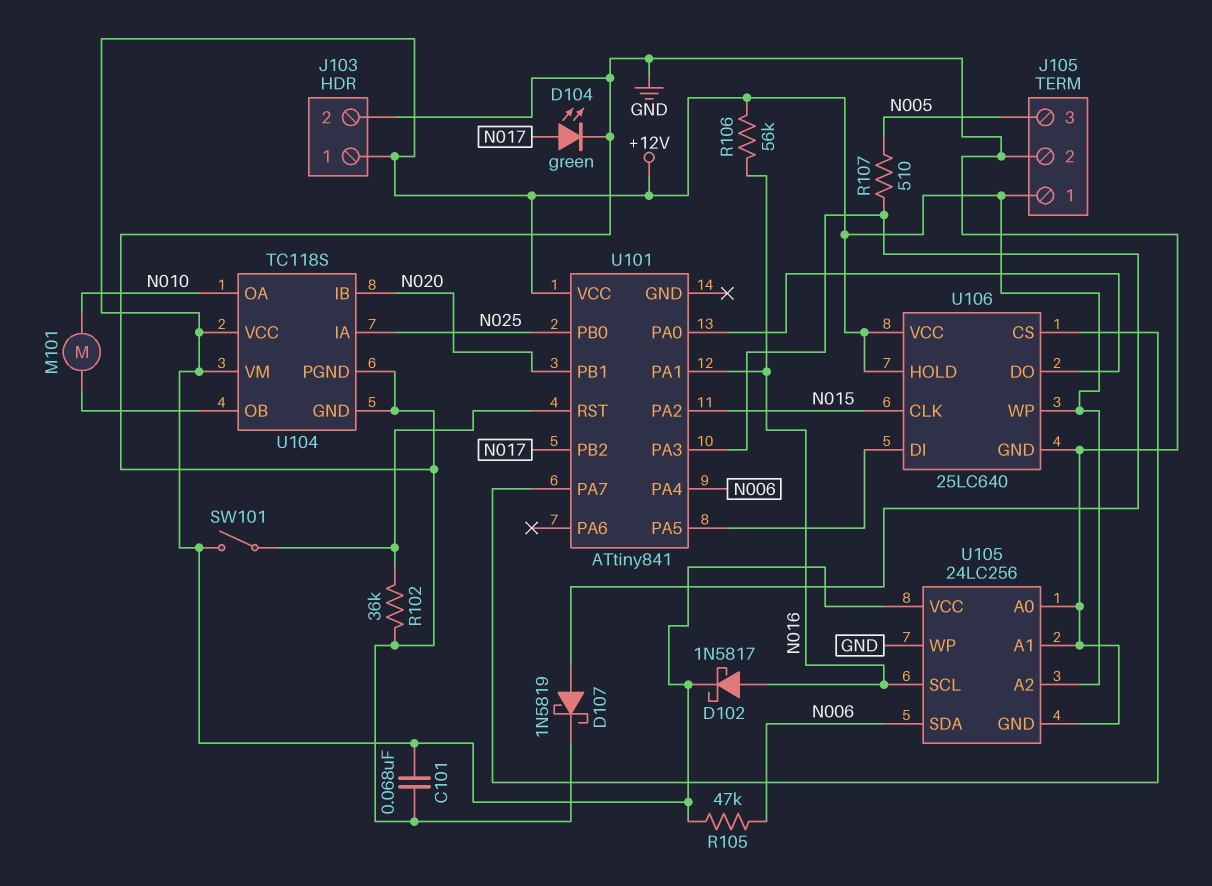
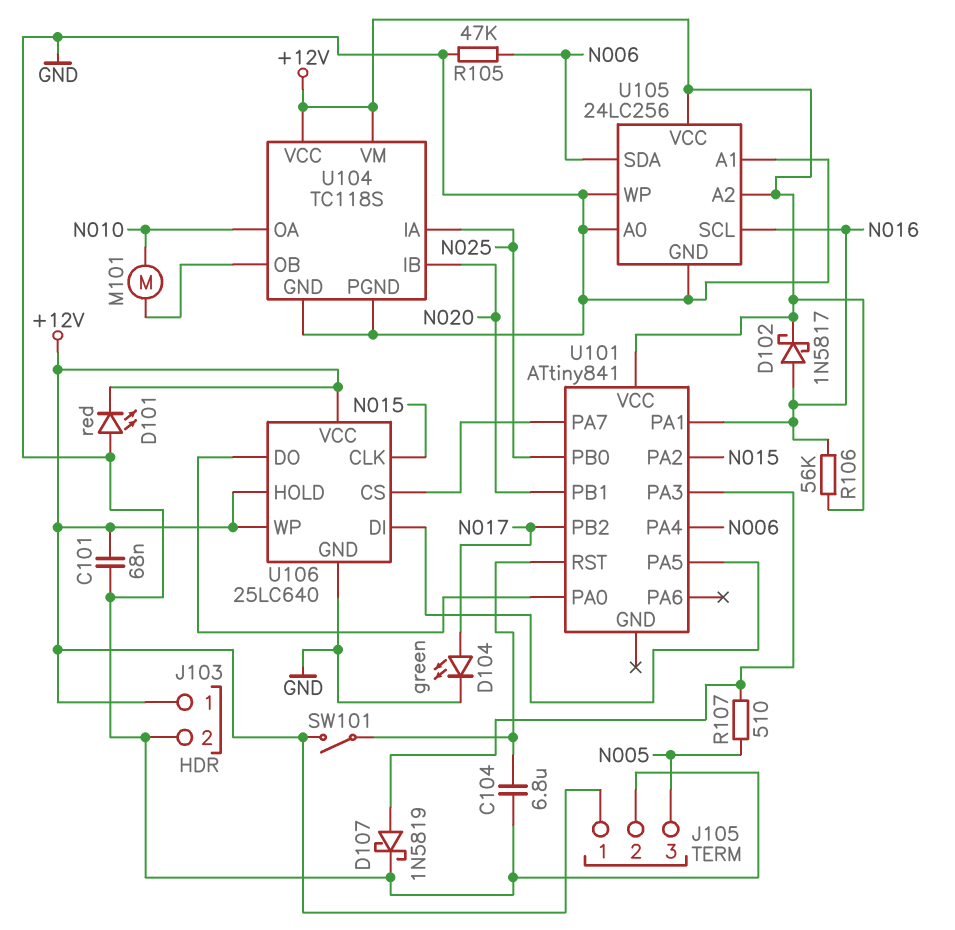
C104: none -> 6.8uF (GND, U101/RST)
D101: none -> LED red (A GND, K +12V)
R102: 36k (GND, U101/RST) -> none
R105: 47k (+12V, N006) -> 47k (GND, N006)

